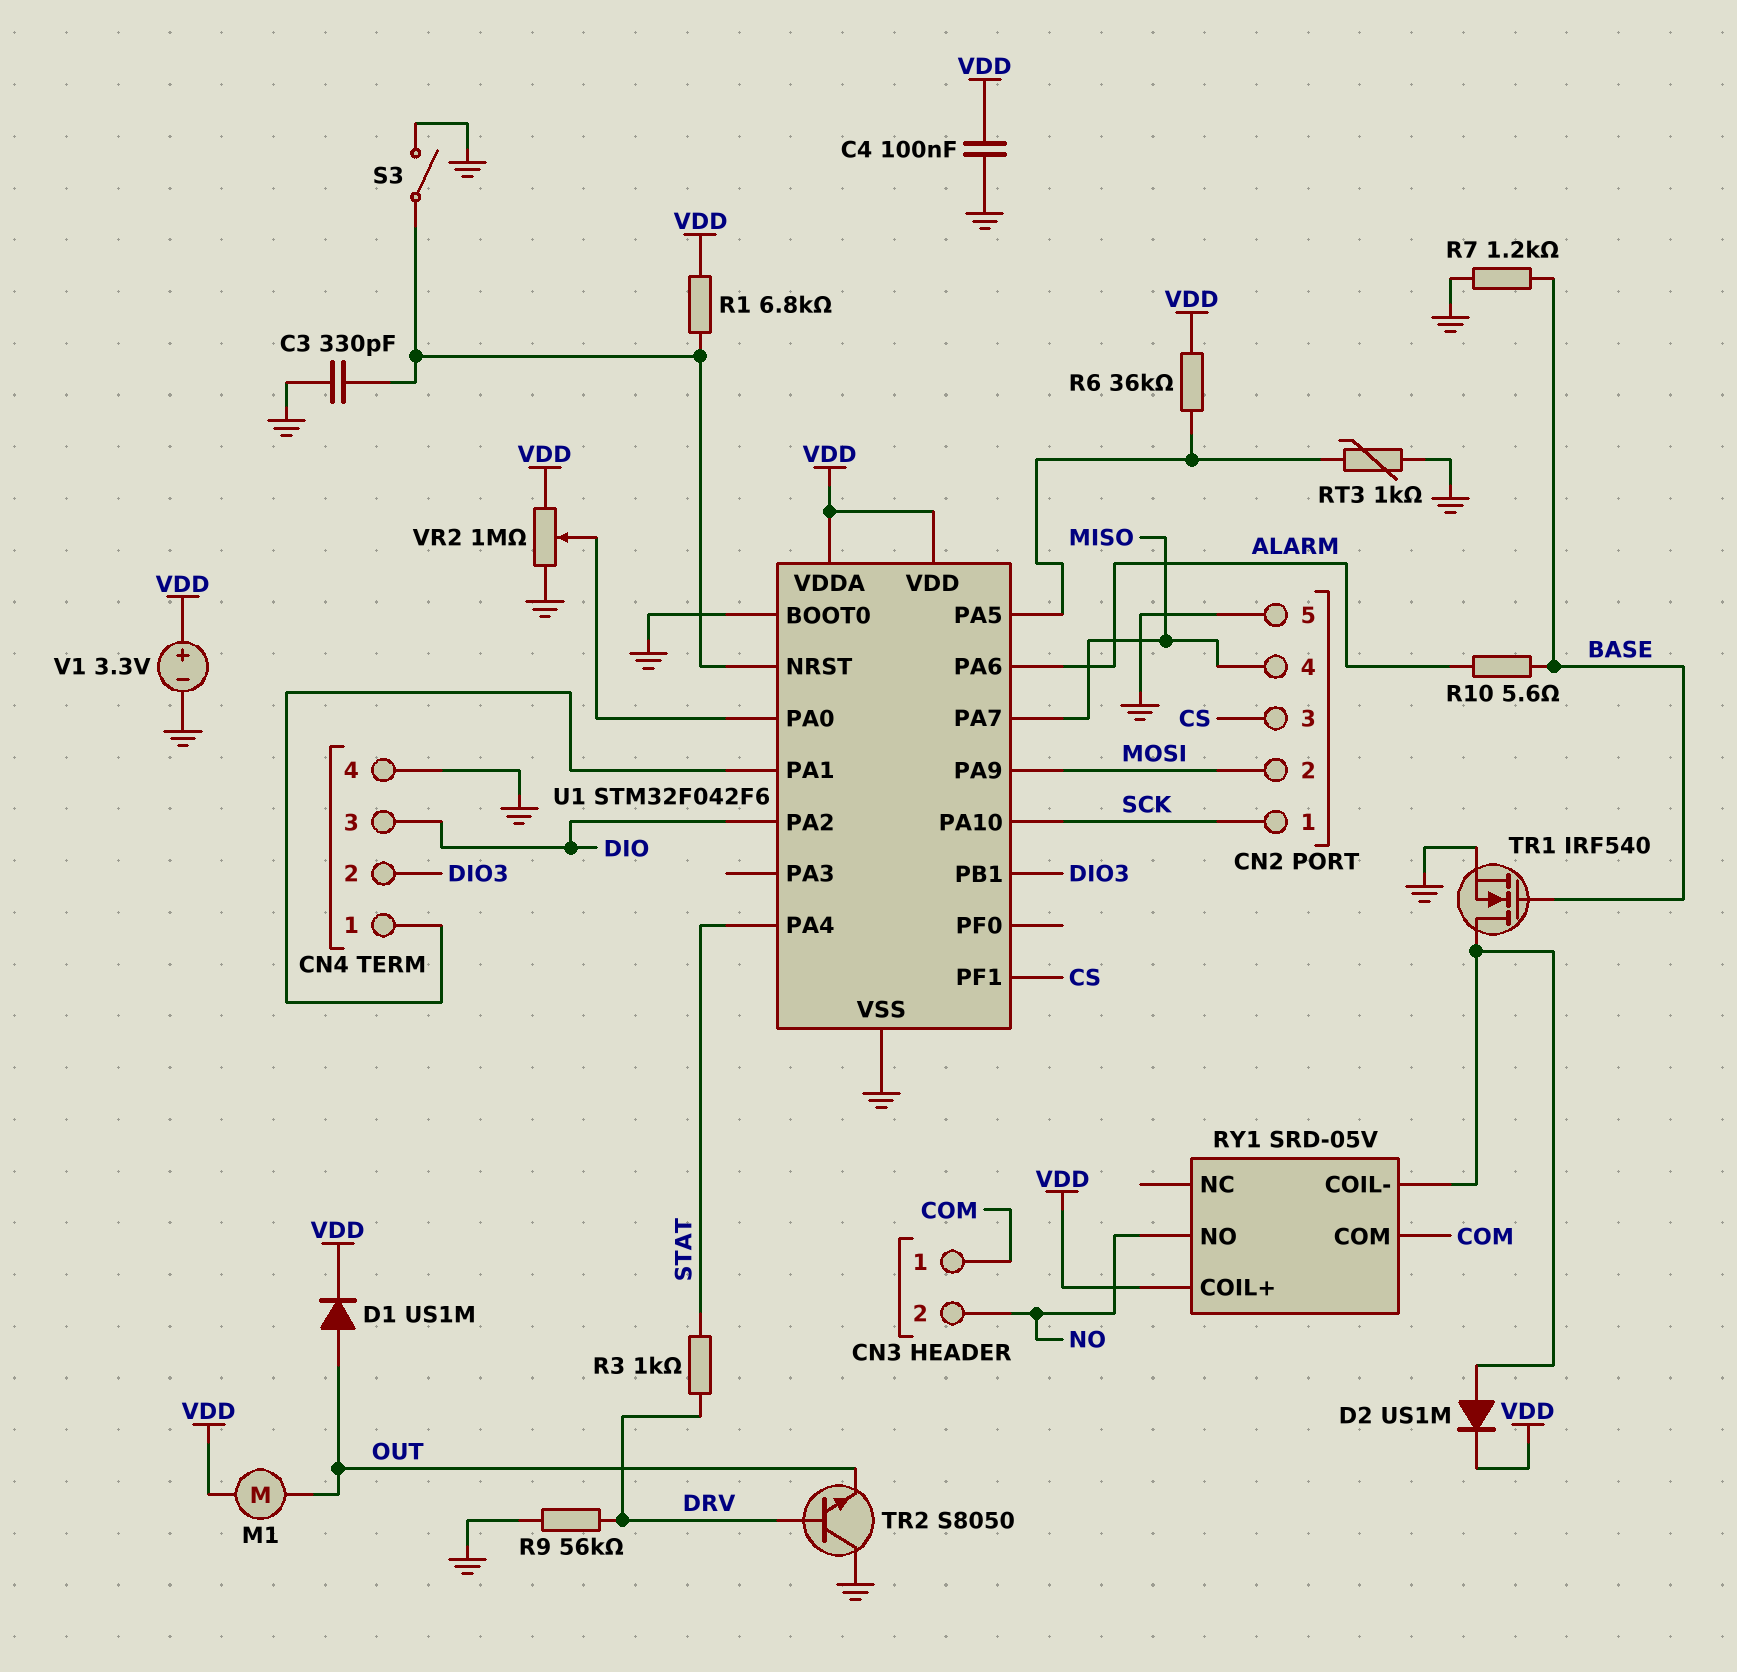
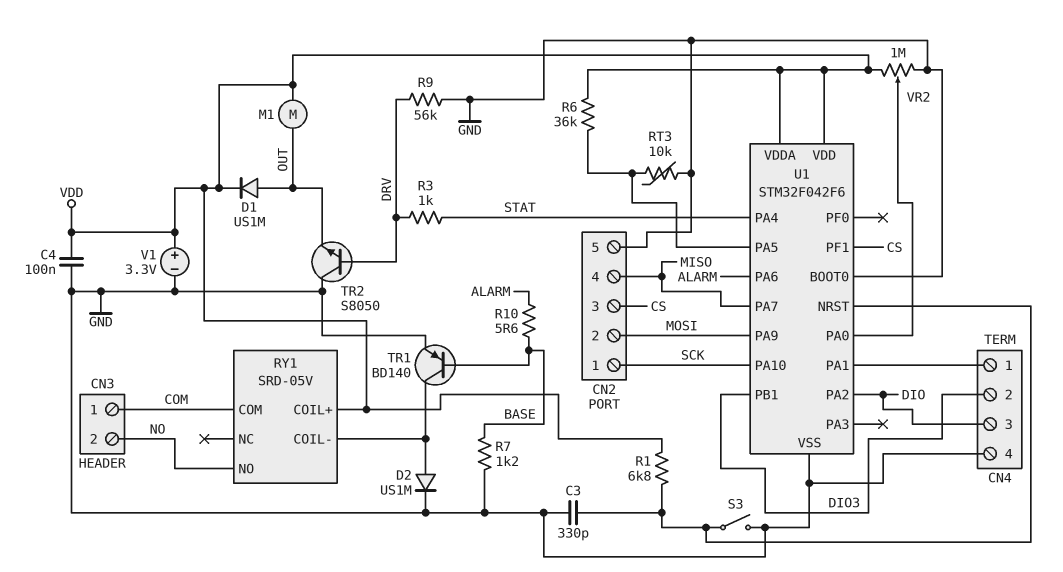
D2: diode US1M (A RY1/COIL-, K VDD) -> diode US1M (A RY1/COIL-, K GND)
RT3: 1k (GND, U1/PA5) -> 10k (GND, U1/PA5)
TR1: NMOS IRF540 (G BASE, D RY1/COIL-, S GND) -> PNP BD140 (B BASE, C RY1/COIL-, E GND)

